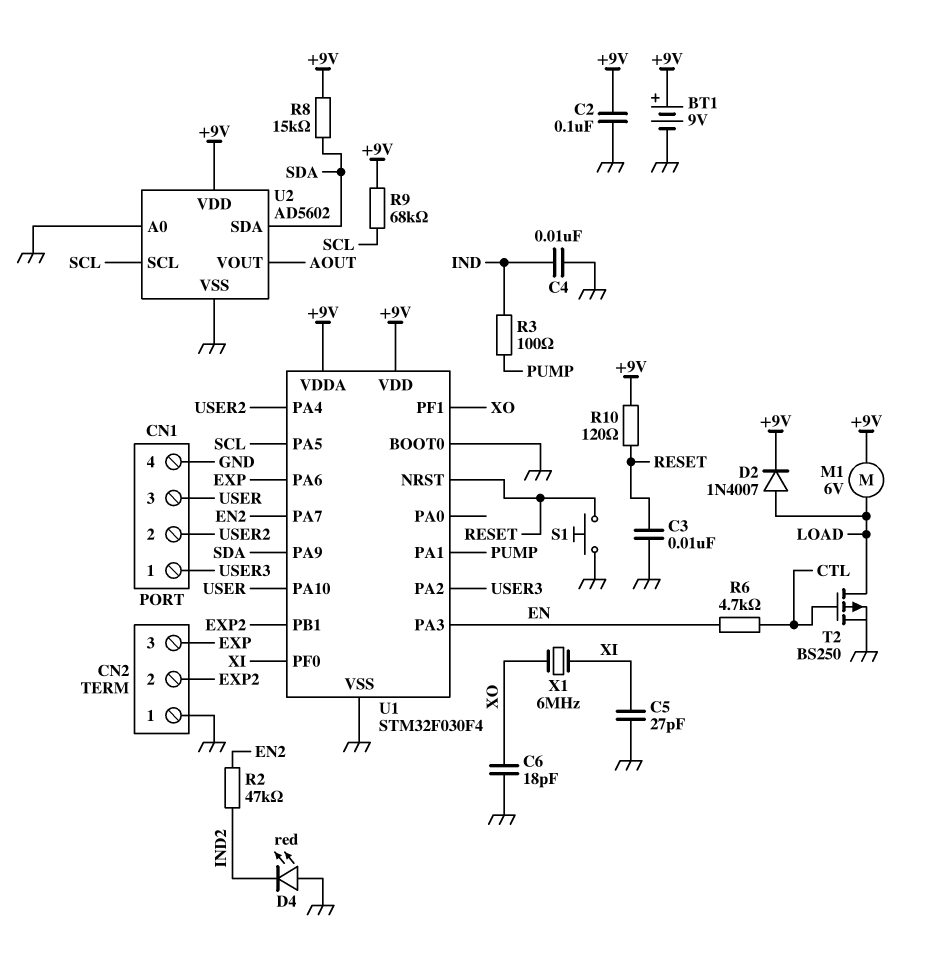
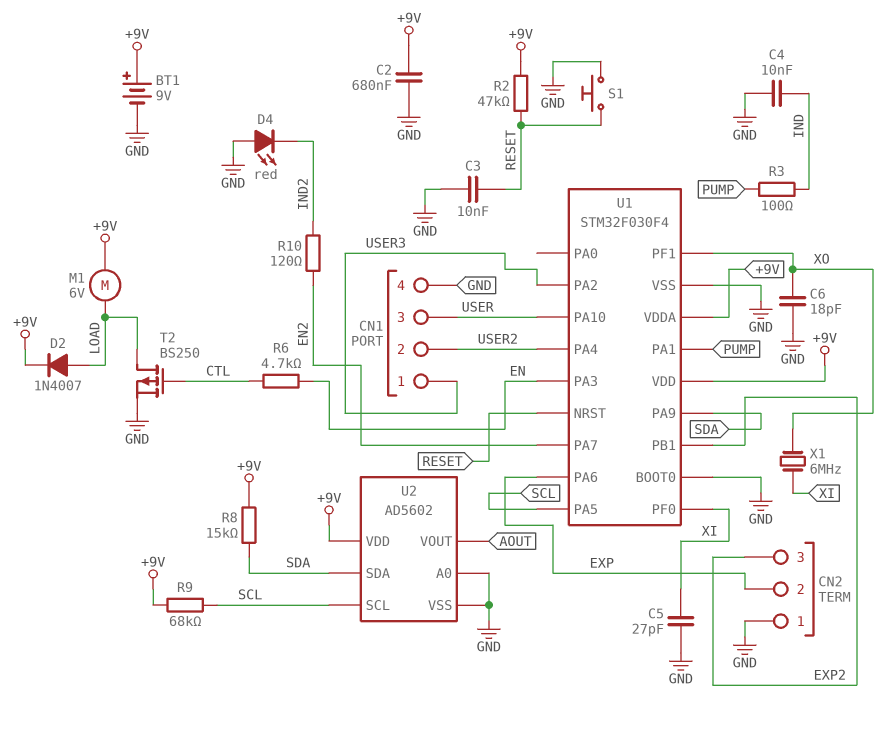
C2: 100nF (+9V, GND) -> 680nF (+9V, GND)
CN2 pin 2: EXP2 -> EXP
CN2 pin 3: EXP -> EXP2
R2: 47k (EN2, IND2) -> 47k (+9V, RESET)
R10: 120 (+9V, RESET) -> 120 (EN2, IND2)

